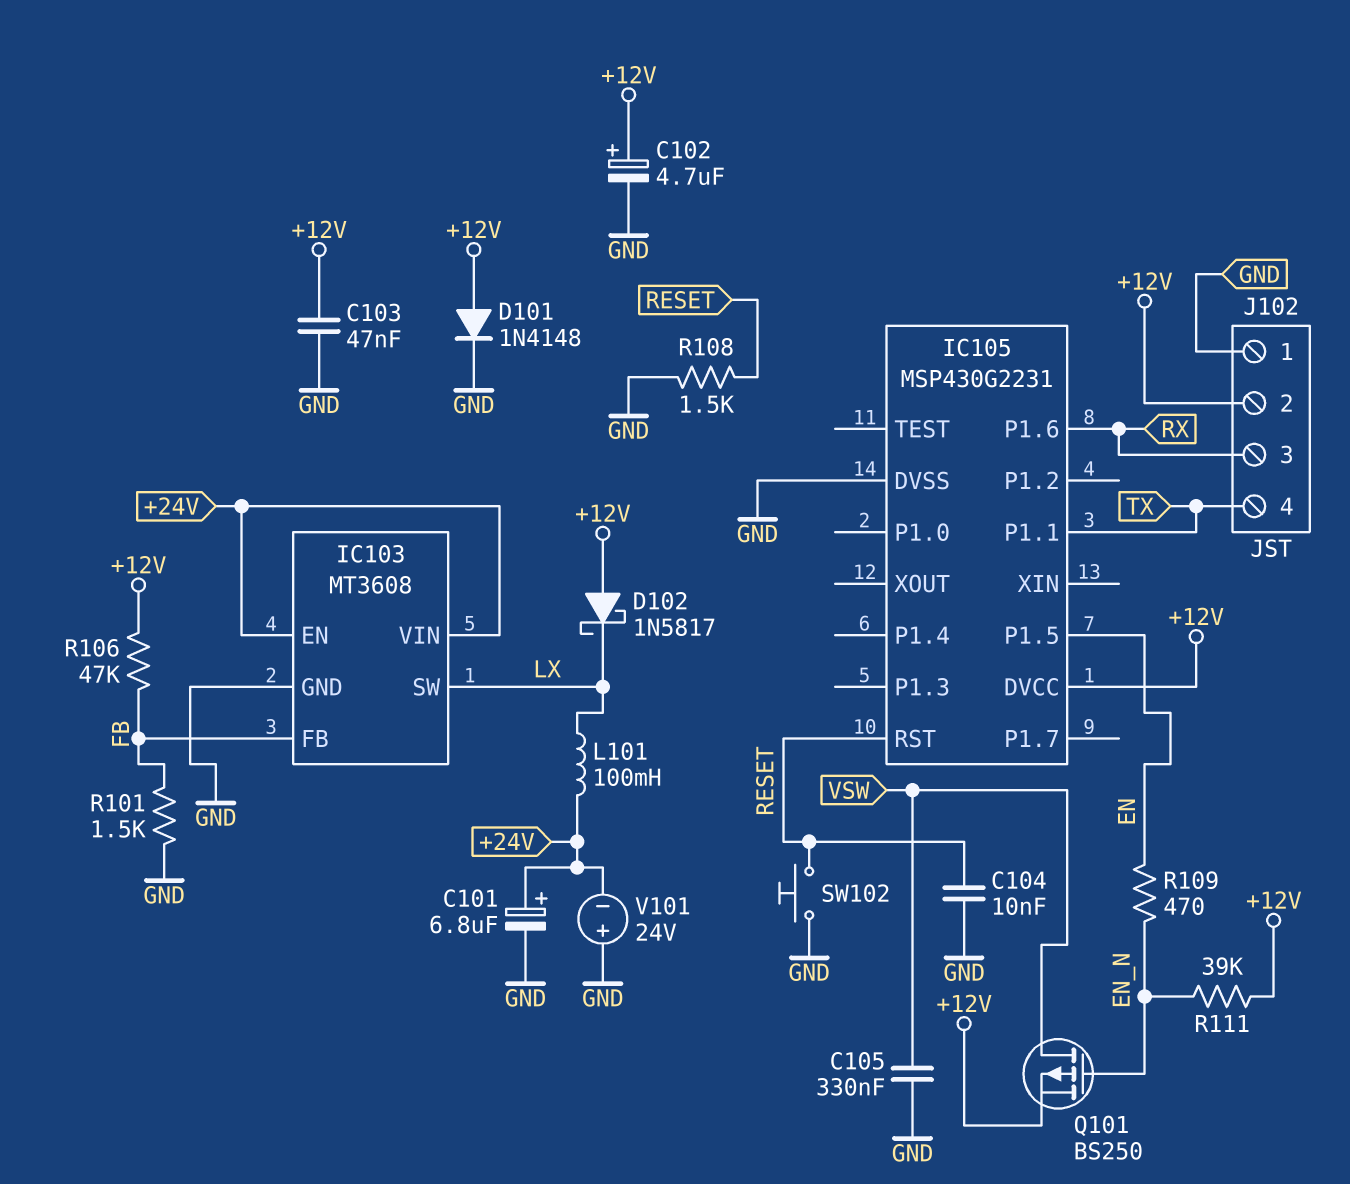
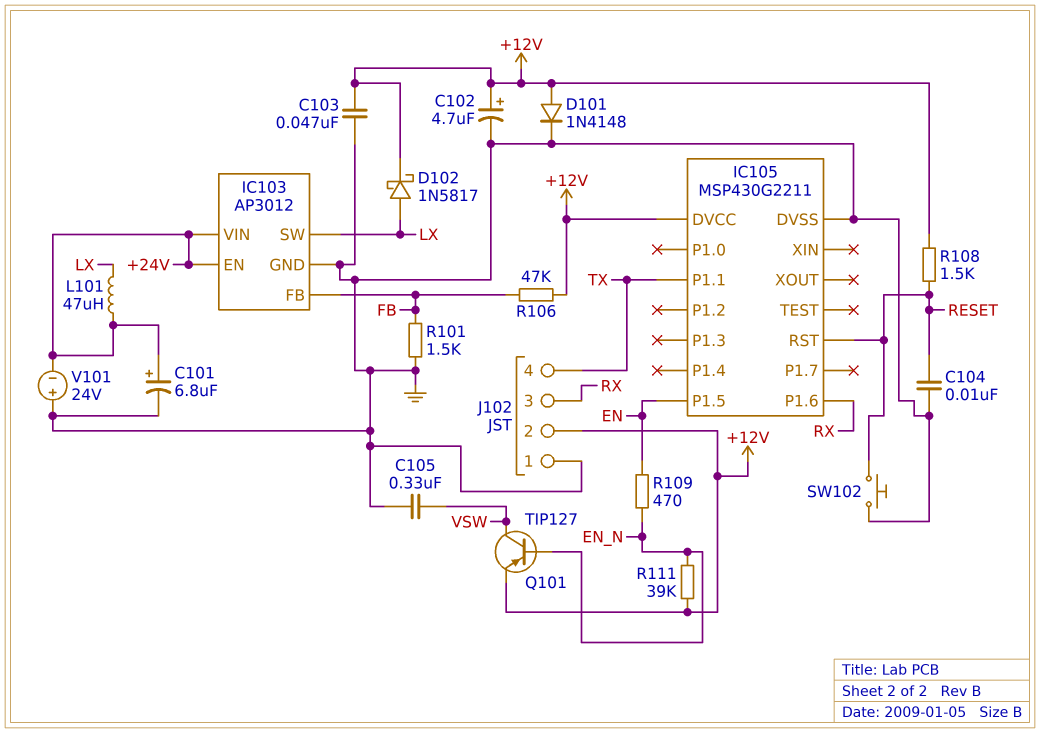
D102: schottky 1N5817 (A +12V, K LX) -> schottky 1N5817 (A LX, K +12V)
IC103: MT3608 -> AP3012
IC105: MSP430G2231 -> MSP430G2211
L101: 100mH (+24V, LX) -> 47uH (+24V, LX)
Q101: PMOS BS250 (G EN_N, D VSW, S +12V) -> PNP TIP127 (B EN_N, C VSW, E +12V)
R108: 1.5k (GND, RESET) -> 1.5k (+12V, RESET)

